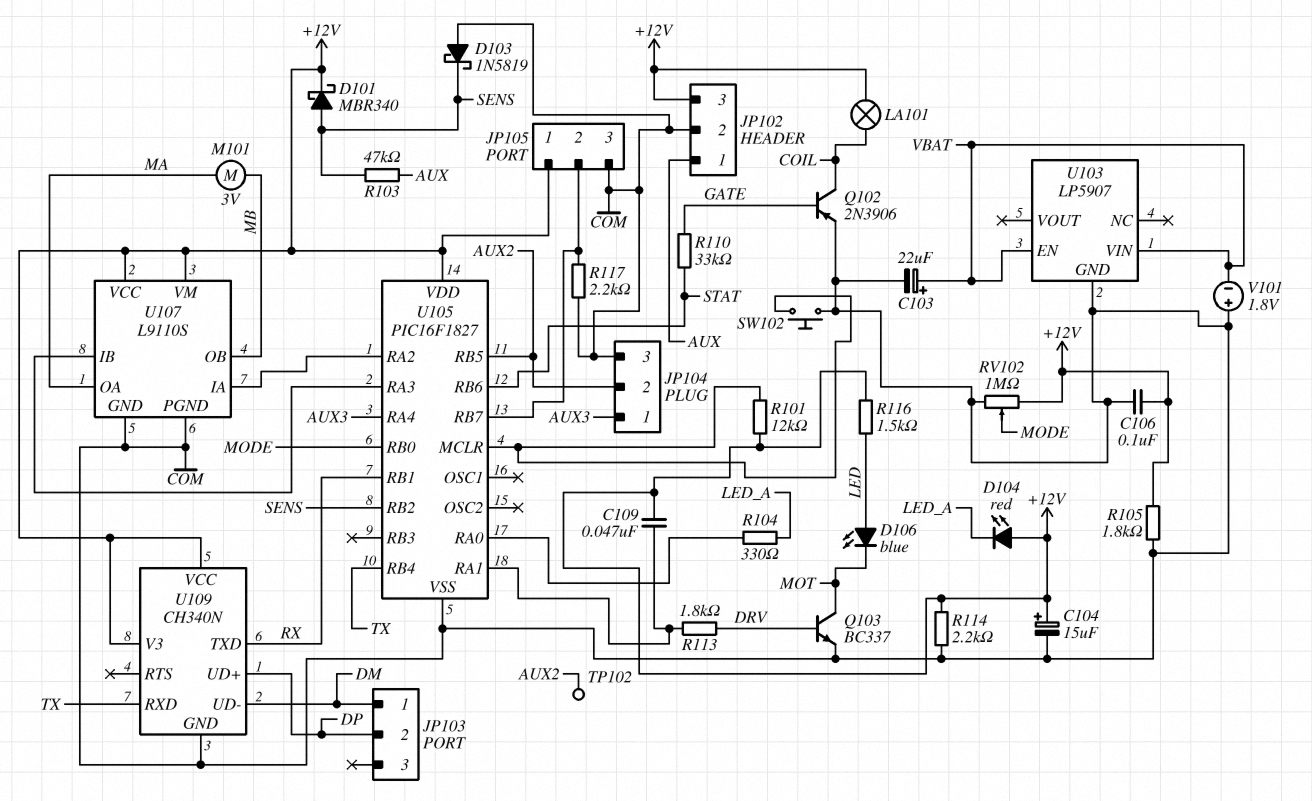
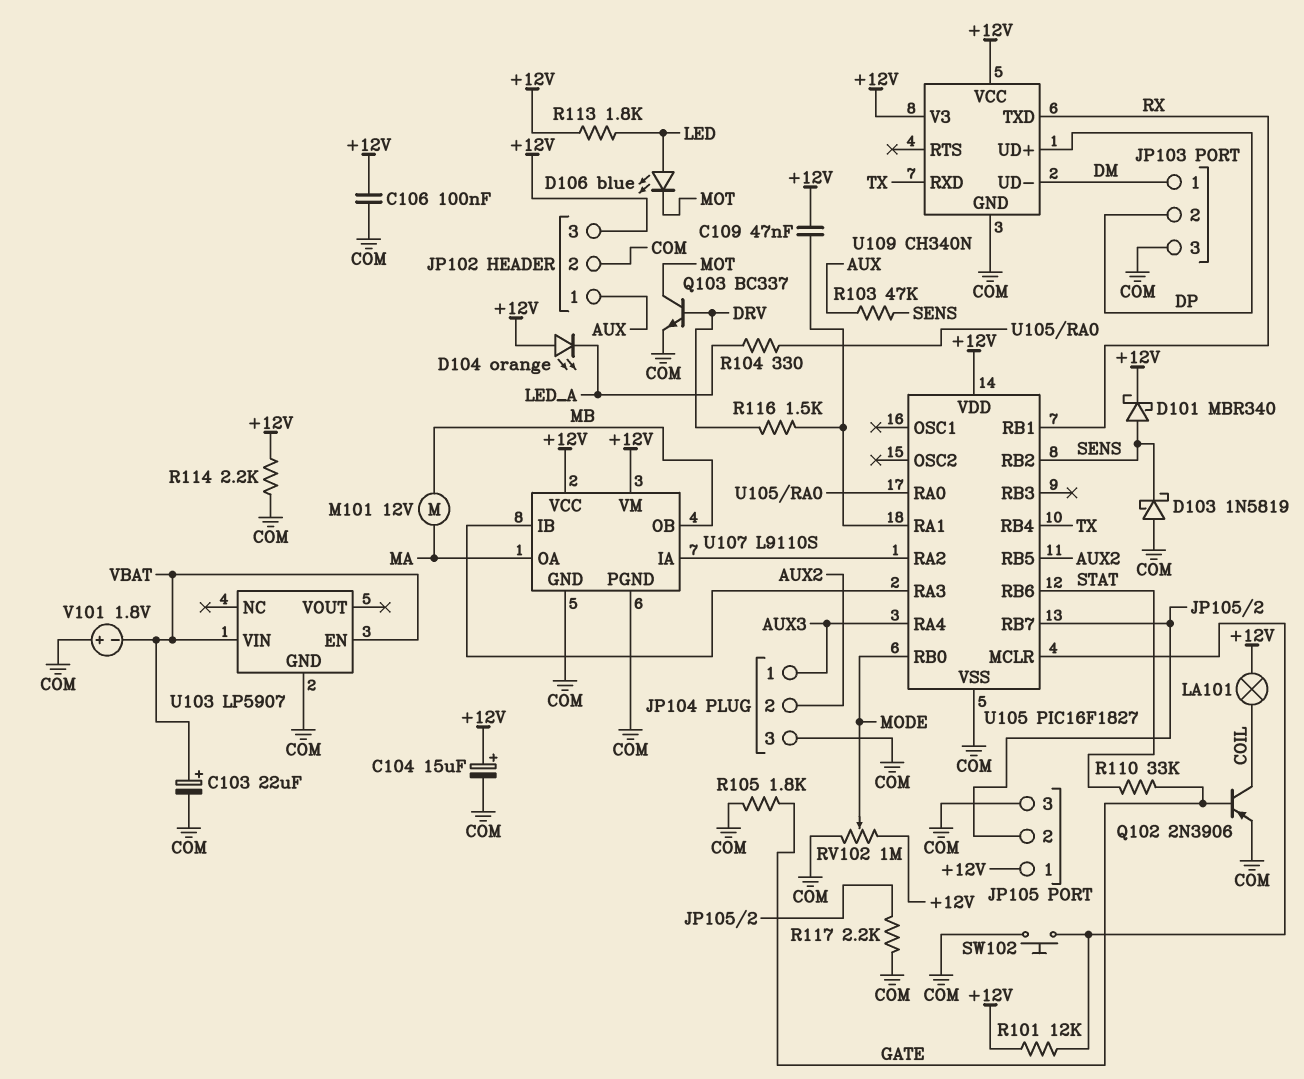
D104: LED red (A +12V, K LED_A) -> LED orange (A +12V, K LED_A)
JP103 pin 3: none -> COM
M101: motor 3V (MA, MB) -> motor 12V (MA, MB)
R105: 1.8k (+12V, COM) -> 1.8k (COM, GATE)
R113: 1.8k (DRV, U105/RA1) -> 1.8k (+12V, LED)
R116: 1.5k (+12V, LED) -> 1.5k (DRV, U105/RA1)
TP102: test point (AUX2) -> none

